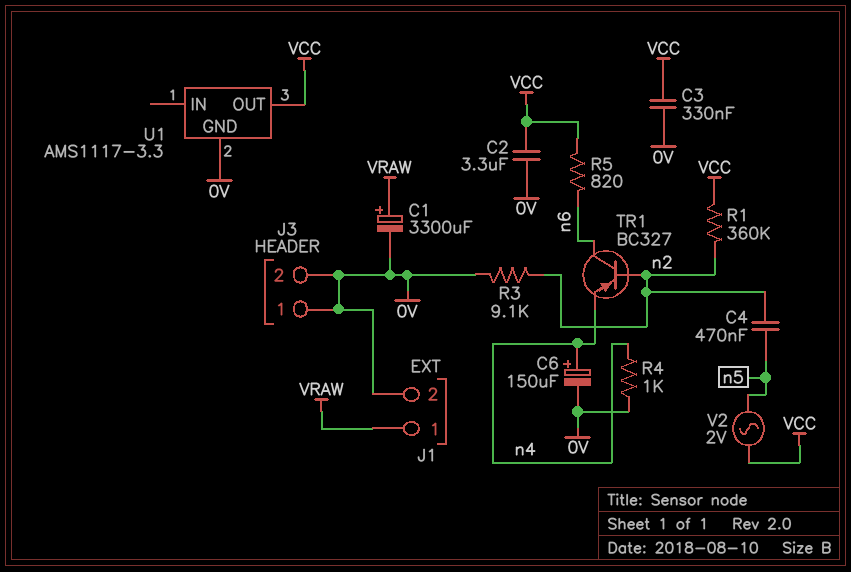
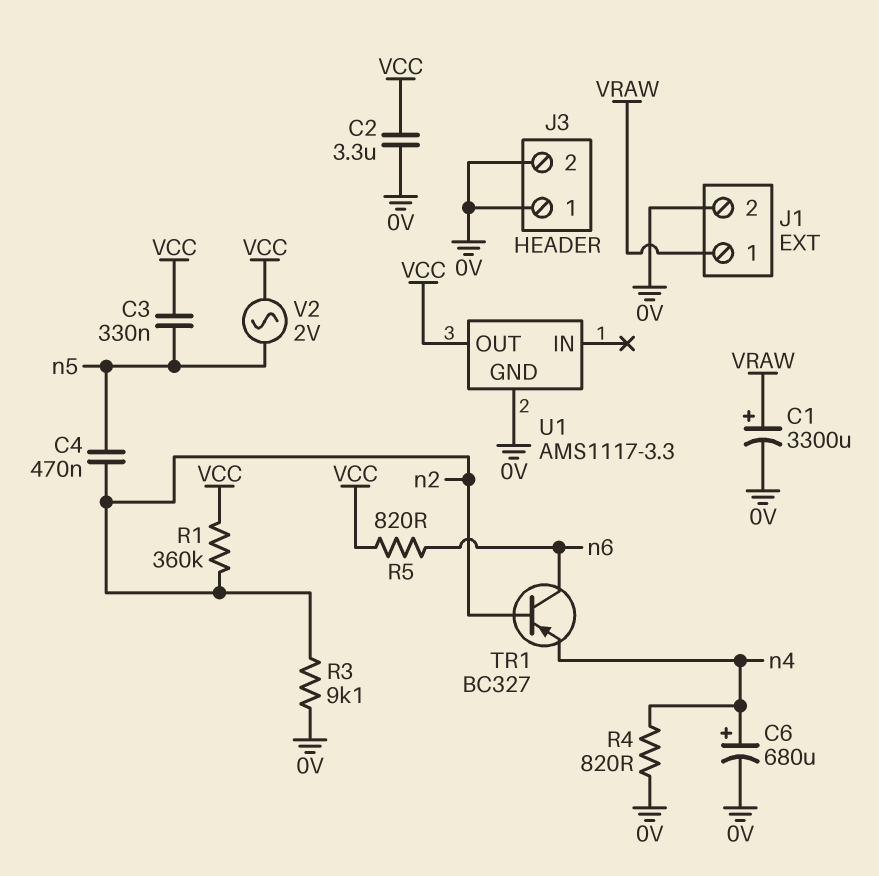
C3: 330nF (0V, VCC) -> 330nF (VCC, n5)
C6: 150uF (plus n4, minus 0V) -> 680uF (plus n4, minus 0V)
R4: 1k (0V, n4) -> 820 (0V, n4)

